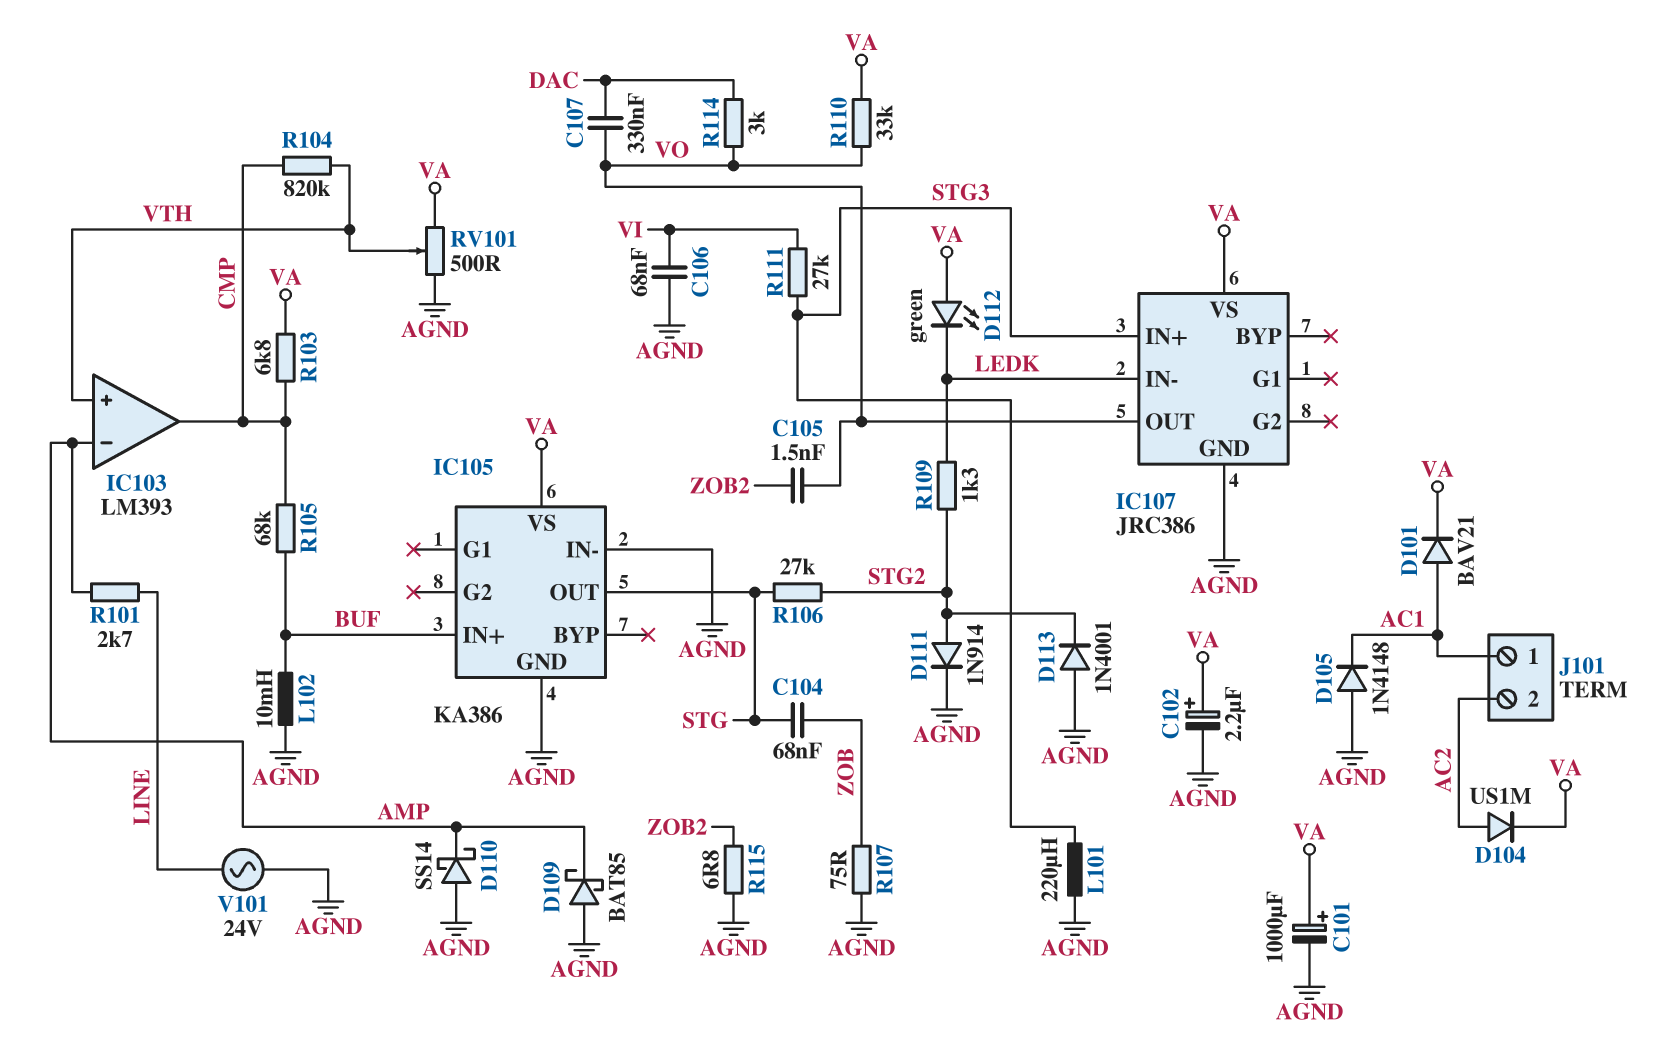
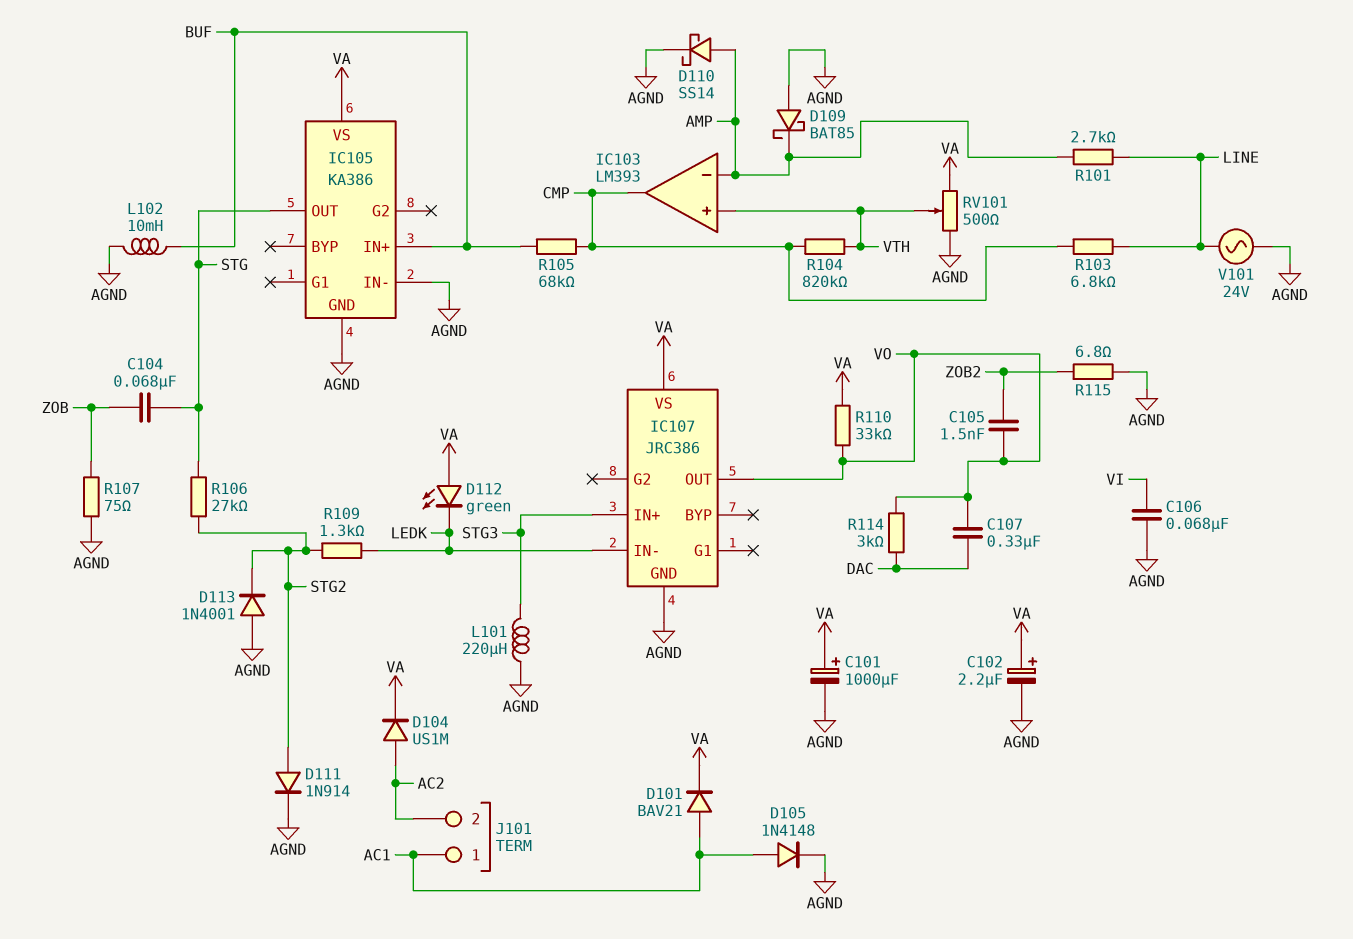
D105: diode 1N4148 (A AGND, K AC1) -> diode 1N4148 (A AC1, K AGND)
D110: schottky SS14 (A AGND, K AMP) -> schottky SS14 (A AMP, K AGND)
R103: 6.8k (CMP, VA) -> 6.8k (CMP, LINE)
R111: 27k (STG3, VI) -> none

